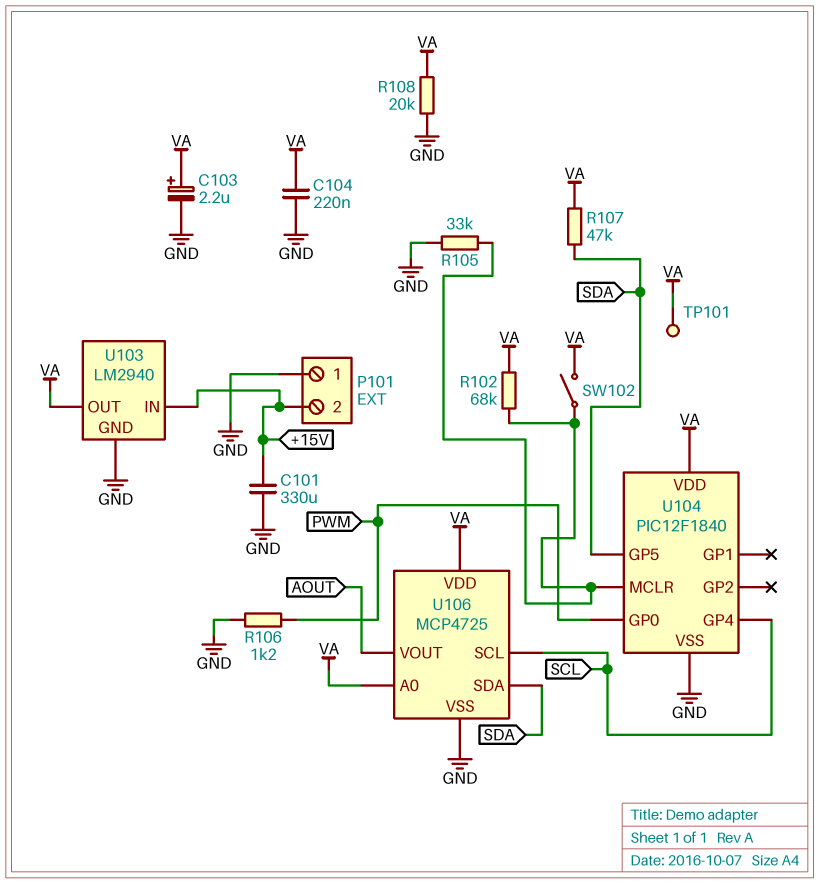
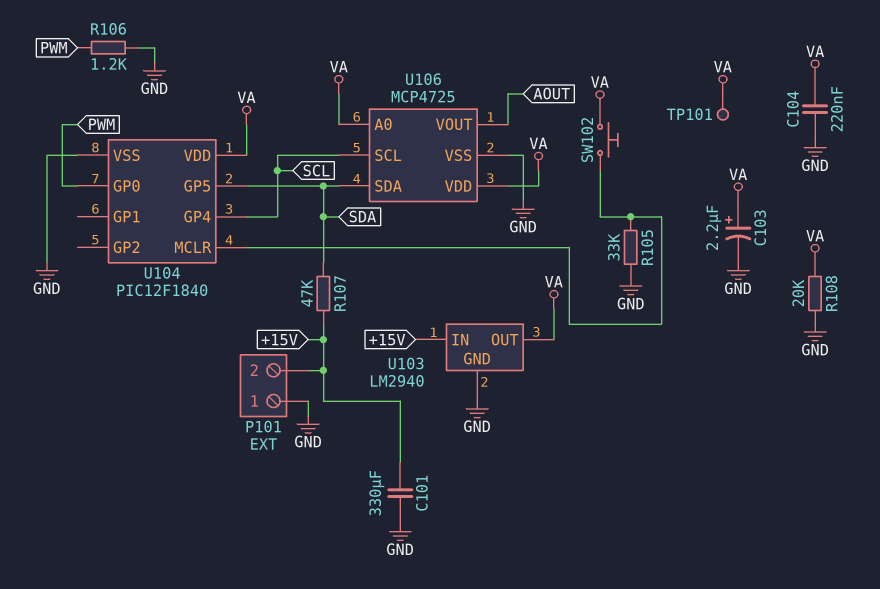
R102: 68k (U104/MCLR, VA) -> none
R107: 47k (SDA, VA) -> 47k (+15V, SDA)
SW102: switch (U104/MCLR, VA) -> button (U104/MCLR, VA)

